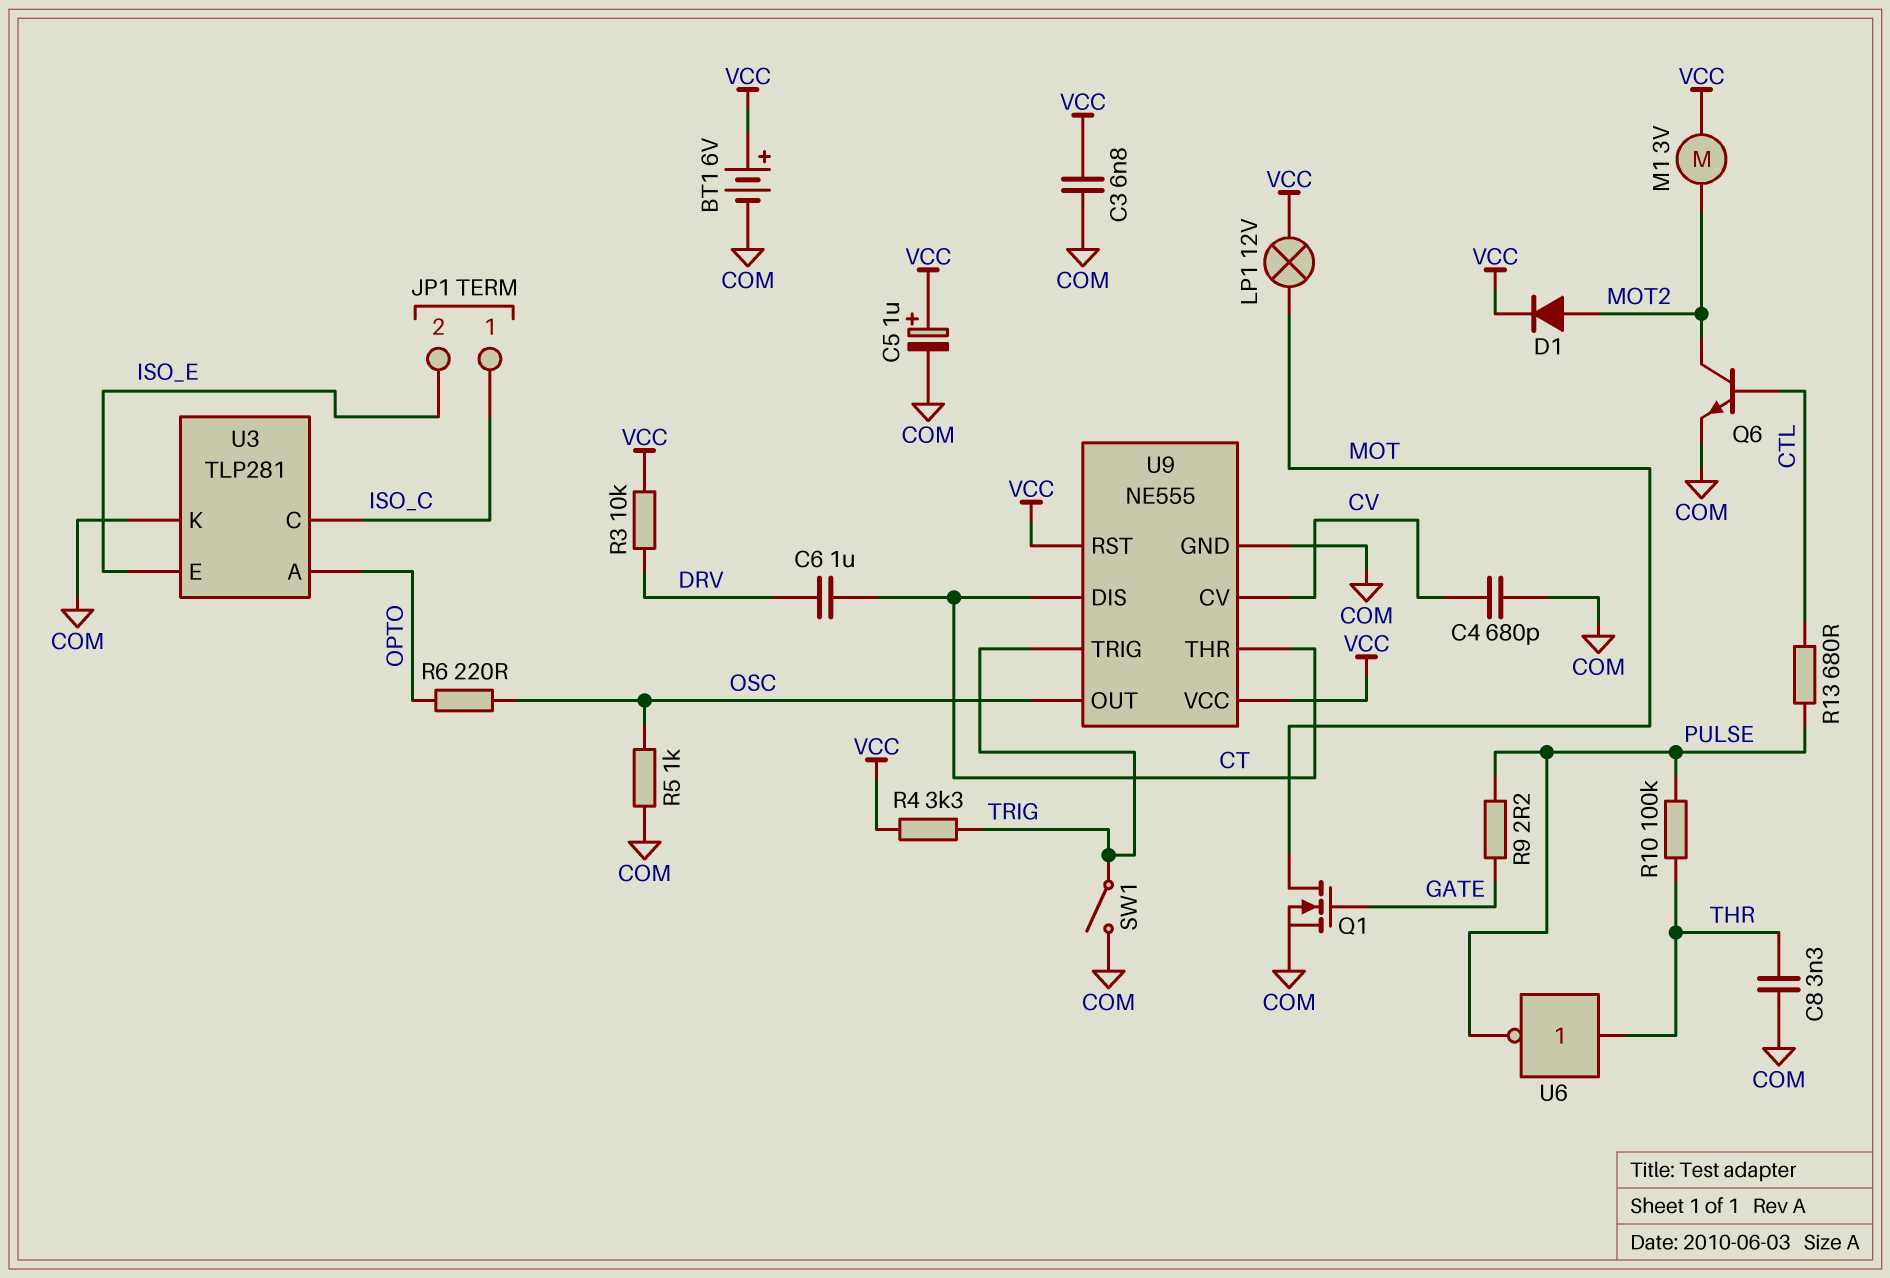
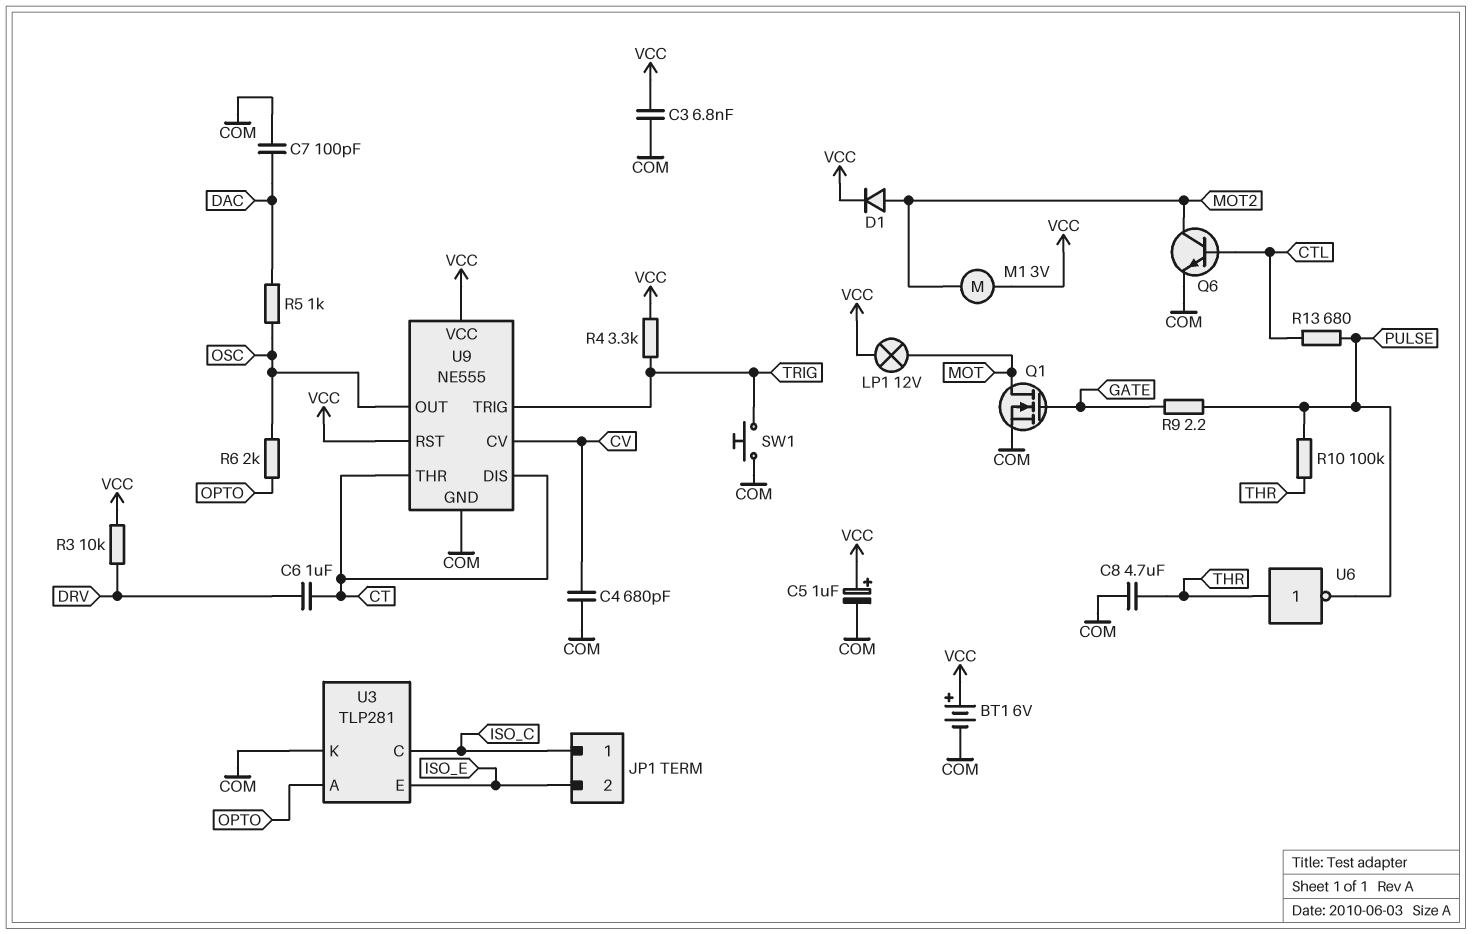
C7: none -> 100pF (COM, DAC)
C8: 3.3nF (COM, THR) -> 4.7uF (COM, THR)
R5: 1k (COM, OSC) -> 1k (DAC, OSC)
R6: 220 (OPTO, OSC) -> 2k (OPTO, OSC)
SW1: switch (COM, TRIG) -> button (COM, TRIG)

